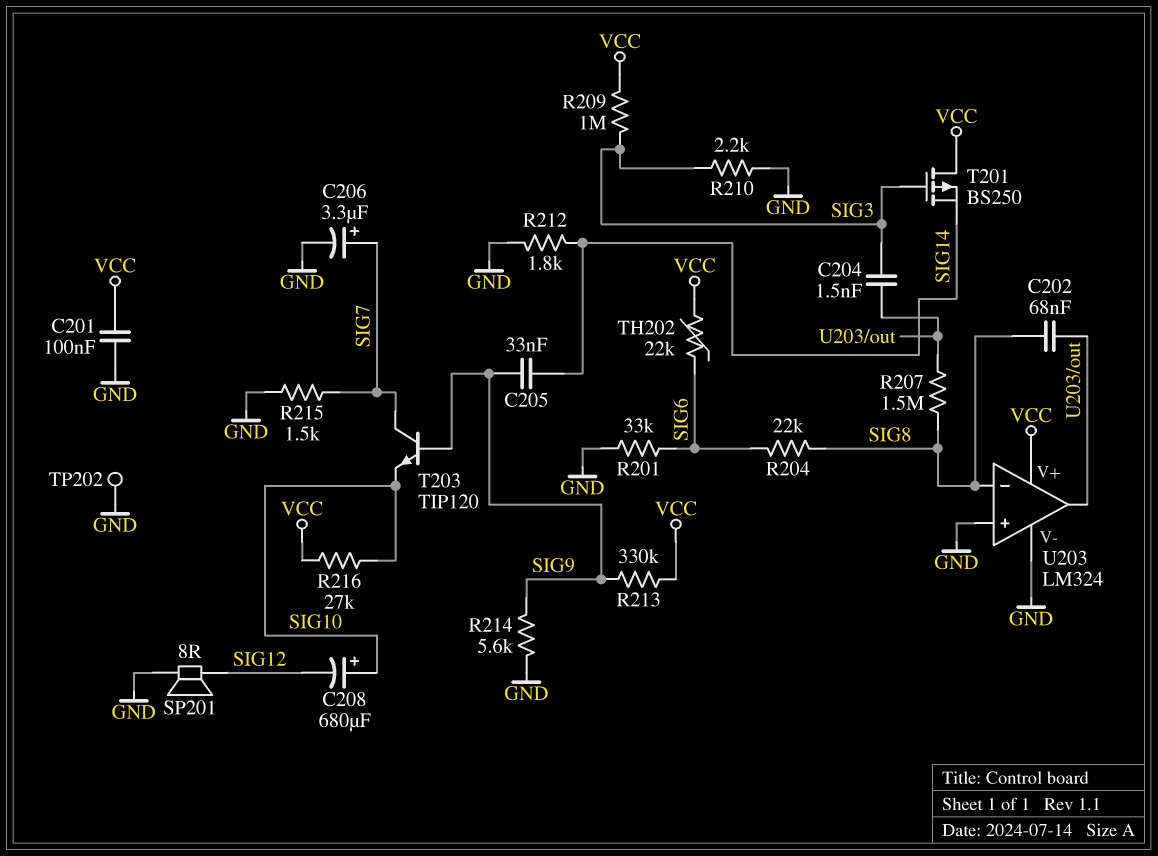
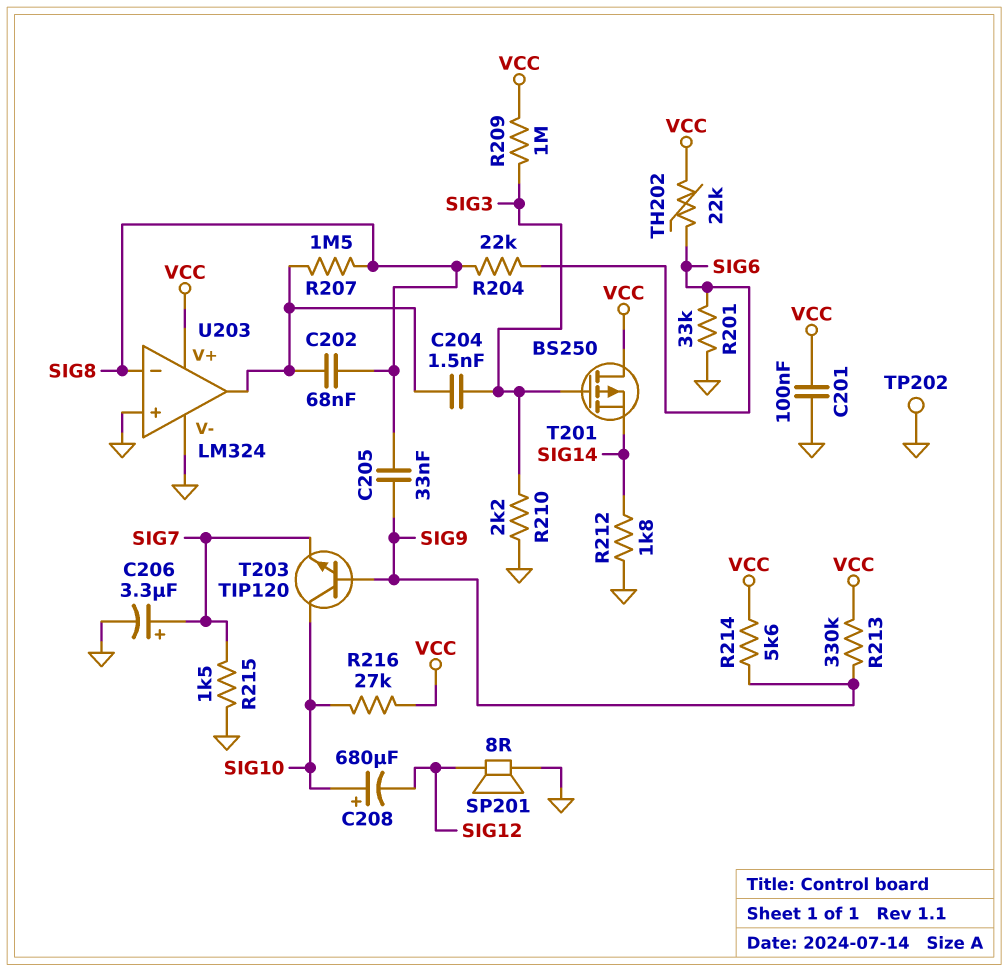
C205: 33nF (SIG9, SIG14) -> 33nF (SIG8, SIG9)
R214: 5.6k (GND, SIG9) -> 5.6k (SIG9, VCC)
T203: NPN TIP120 (B SIG9, C SIG7, E SIG10) -> NPN TIP120 (B SIG9, C SIG10, E SIG7)

